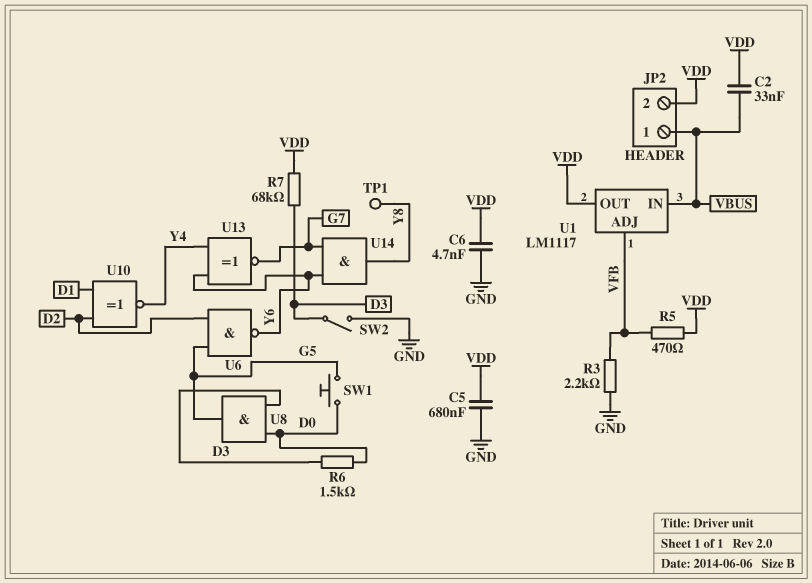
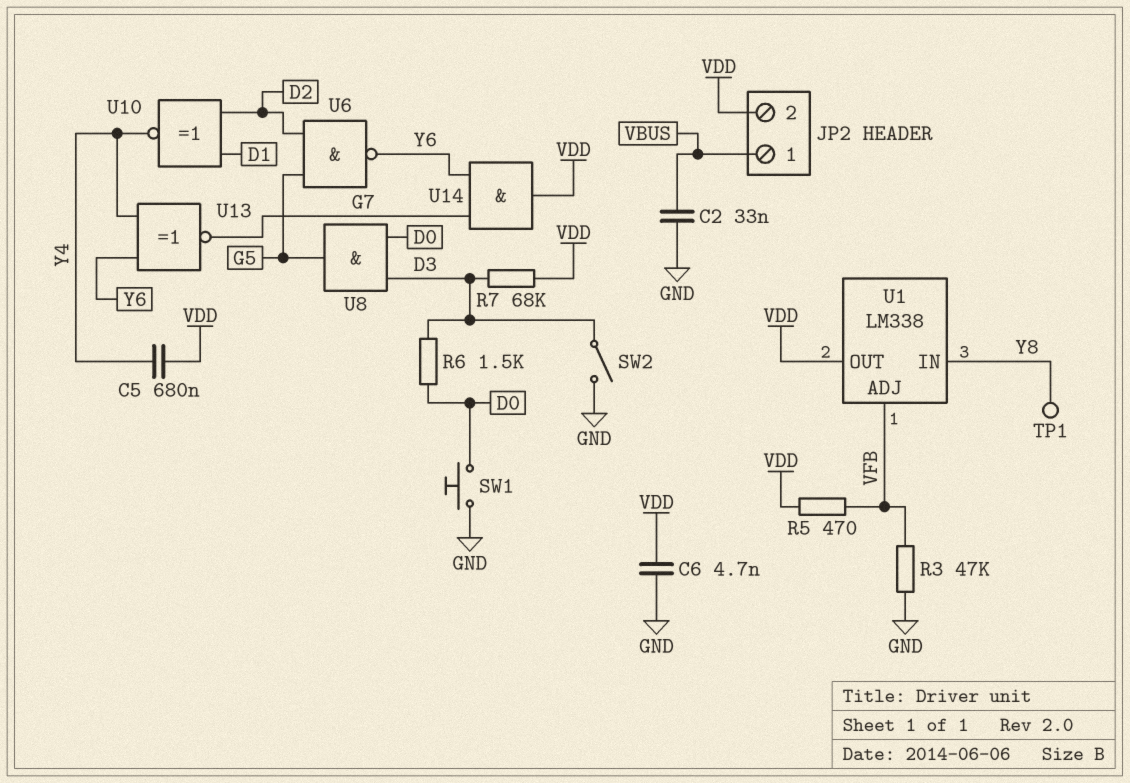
C2: 33nF (VBUS, VDD) -> 33nF (GND, VBUS)
C5: 680nF (GND, VDD) -> 680nF (VDD, Y4)
R3: 2.2k (GND, VFB) -> 47k (GND, VFB)
SW1: button (D0, G5) -> button (D0, GND)
U1: LM1117 -> LM338
U1 pin IN: VBUS -> Y8
U14: AND (in G7, in Y6, out Y8) -> AND (in G7, in Y6, out VDD)

